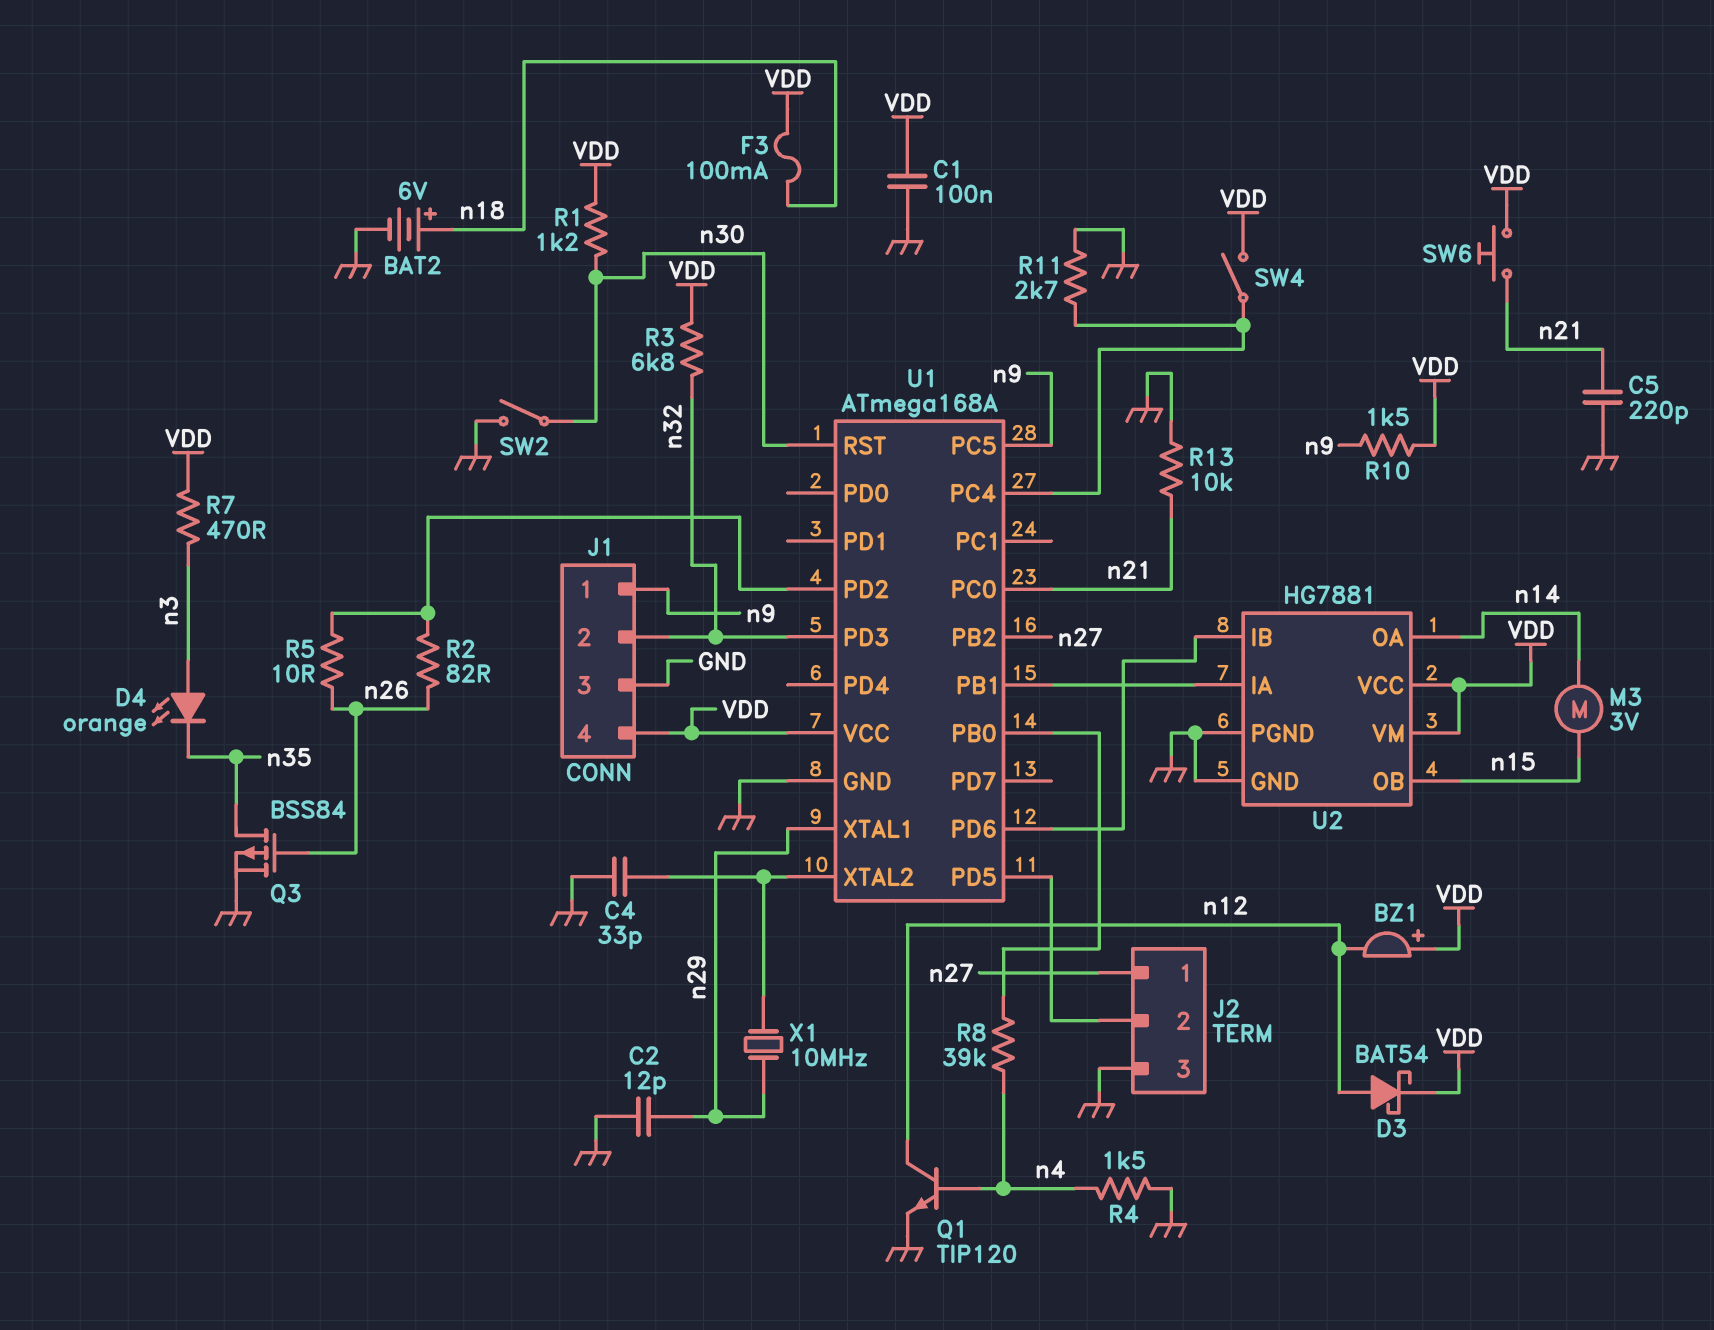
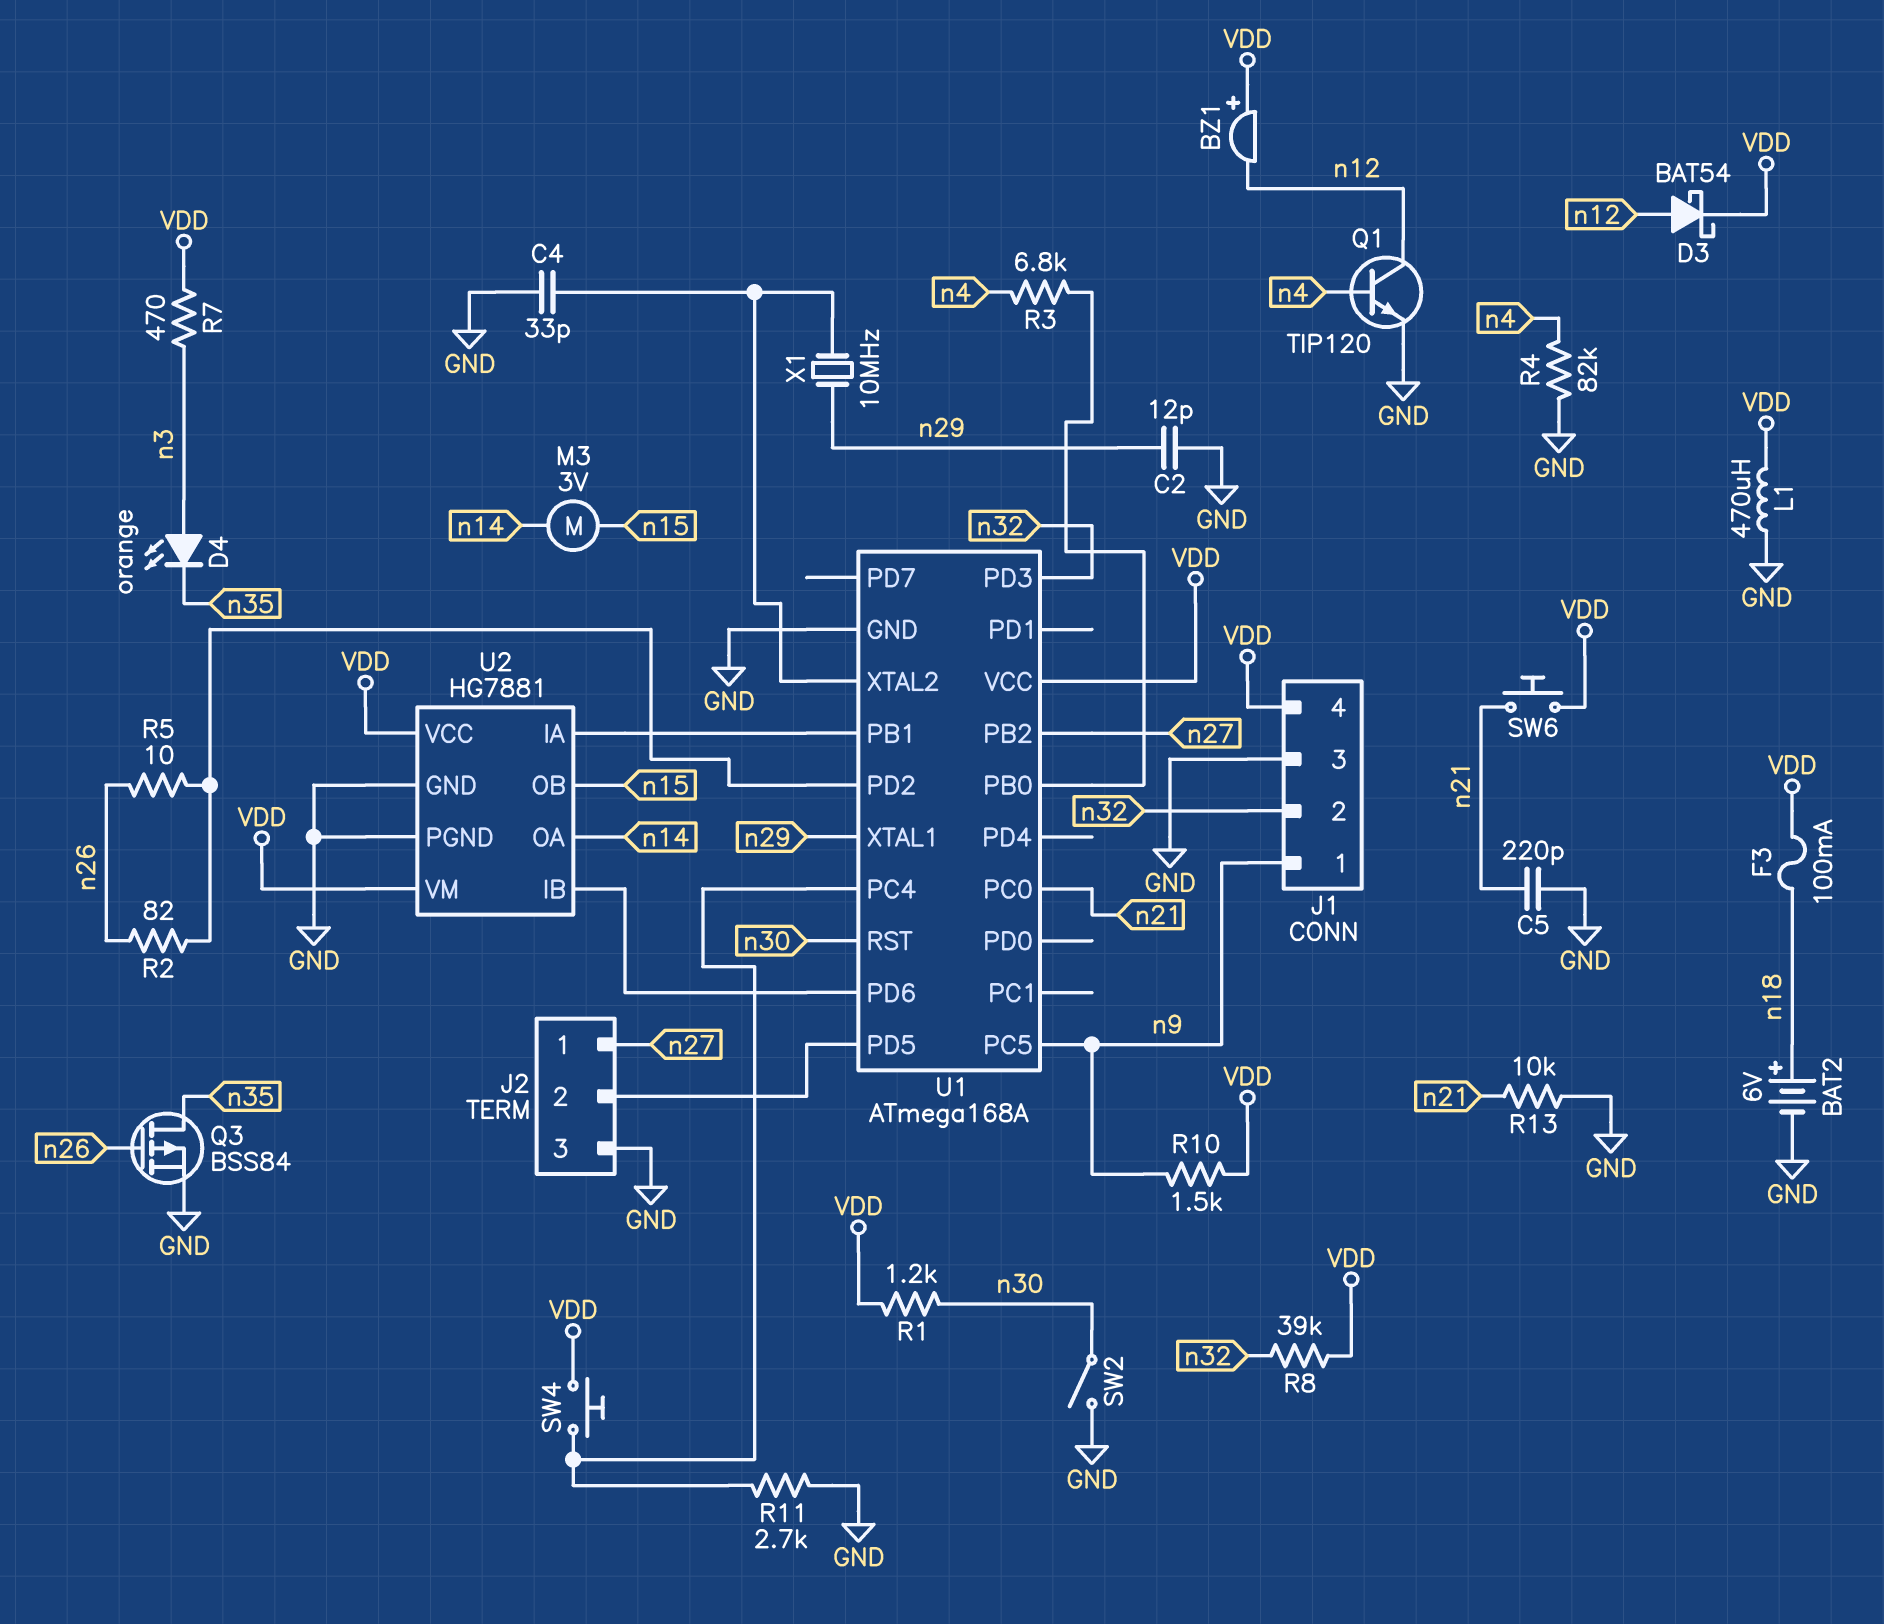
C1: 100nF (GND, VDD) -> none
L1: none -> 470uH (GND, VDD)
R3: 6.8k (VDD, n32) -> 6.8k (U1/PB0, n4)
R4: 1.5k (GND, n4) -> 82k (GND, n4)
R8: 39k (U1/PB0, n4) -> 39k (VDD, n32)
SW4: switch (U1/PC4, VDD) -> button (U1/PC4, VDD)

